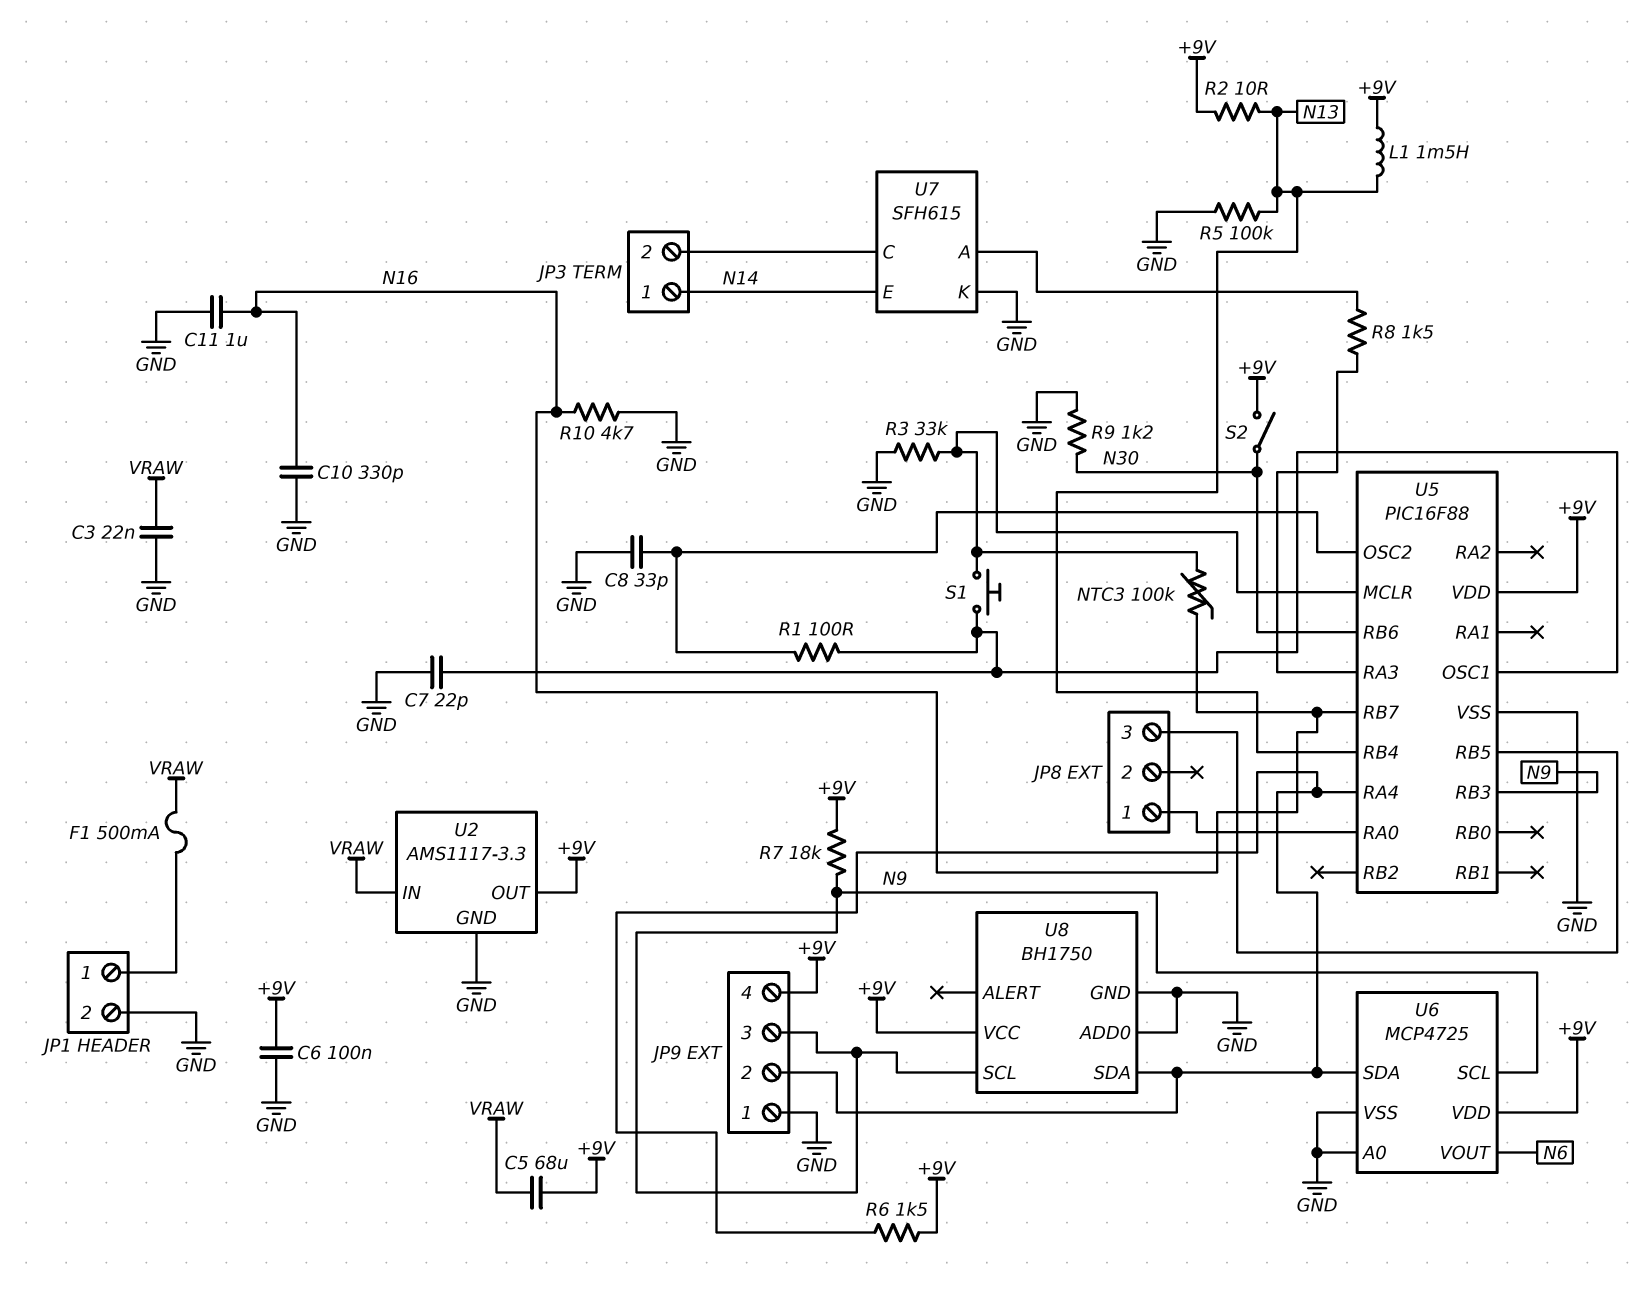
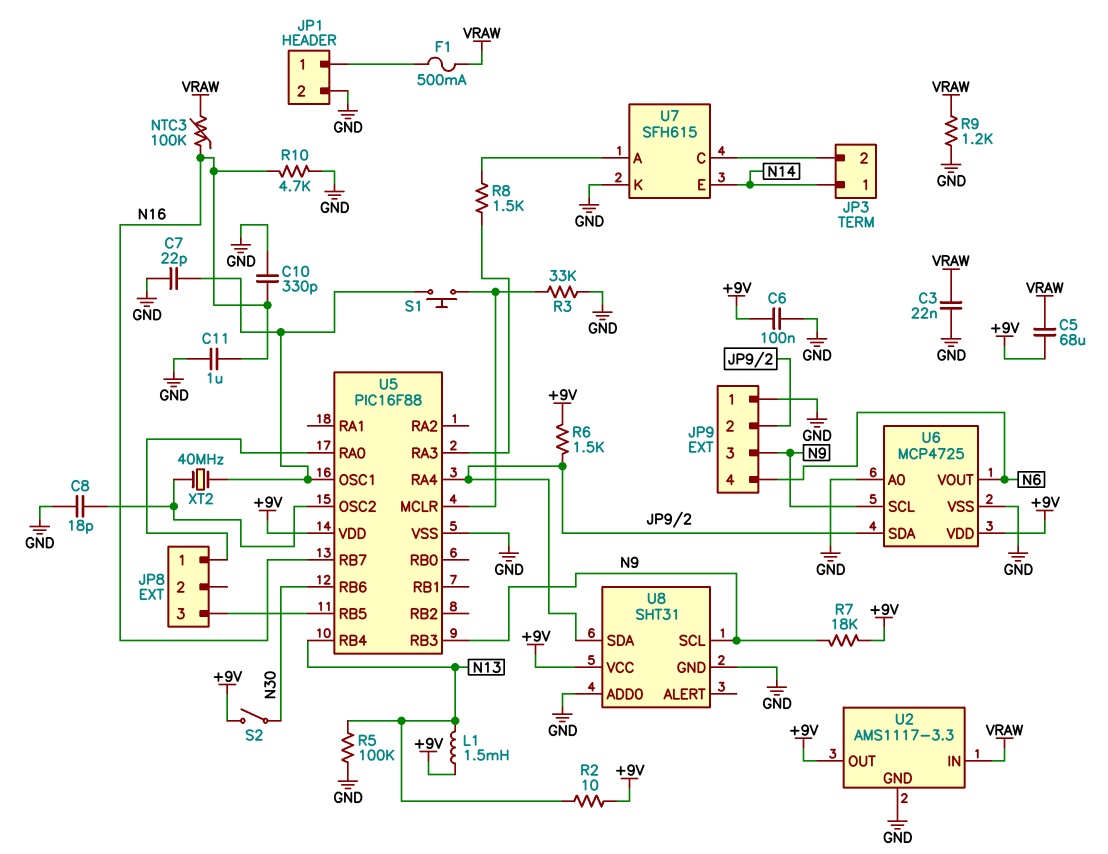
C8: 33pF (GND, U5/OSC2) -> 18pF (GND, U5/OSC2)
JP9 pin 4: +9V -> N6
NTC3: 100k (N16, U5/MCLR) -> 100k (N16, VRAW)
R1: 100 (U5/OSC1, U5/OSC2) -> none
R9: 1.2k (GND, N30) -> 1.2k (GND, VRAW)
U8: BH1750 -> SHT31
XT2: none -> 40MHz (U5/OSC1, U5/OSC2)

